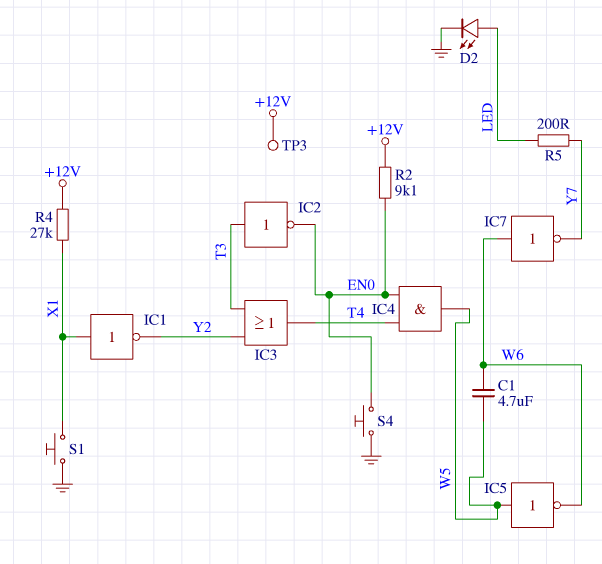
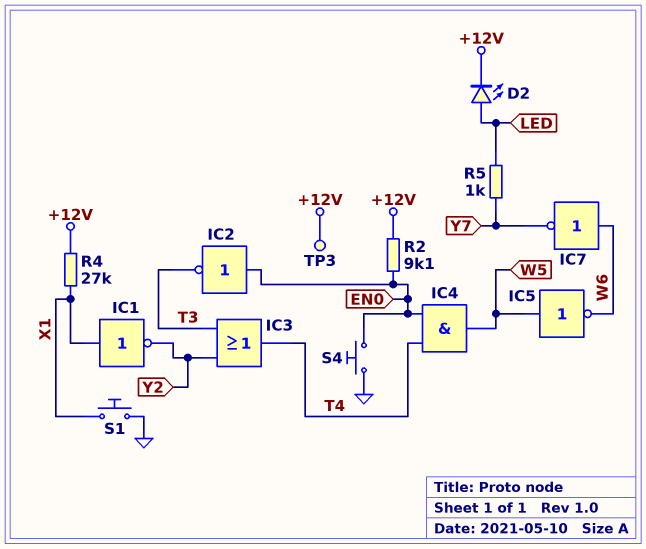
C1: 4.7uF (W5, W6) -> none
D2: LED (A LED, K GND) -> LED (A LED, K +12V)
IC2: NOT (in T3, out EN0) -> NOT (in EN0, out T3)
R5: 200 (LED, Y7) -> 1k (LED, Y7)

